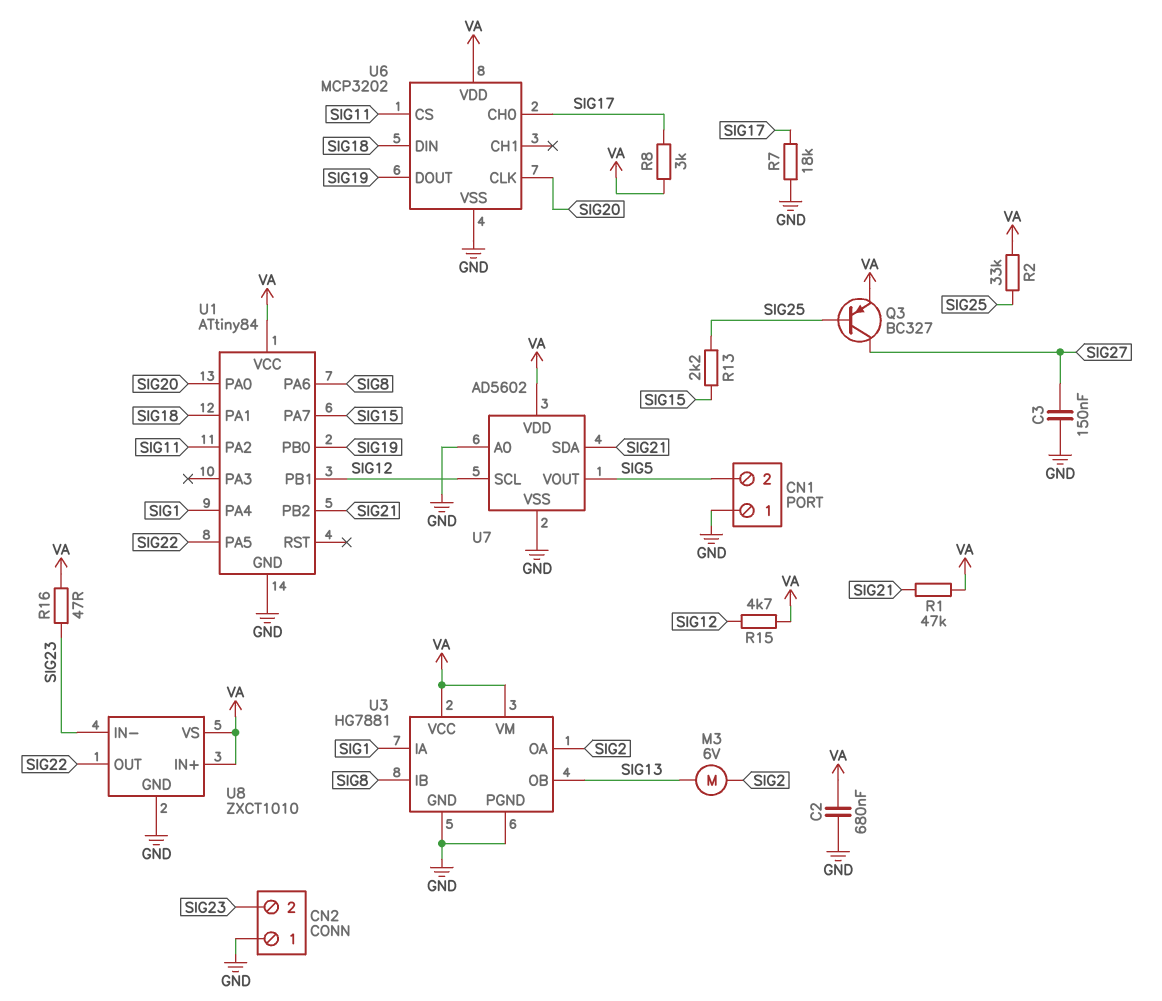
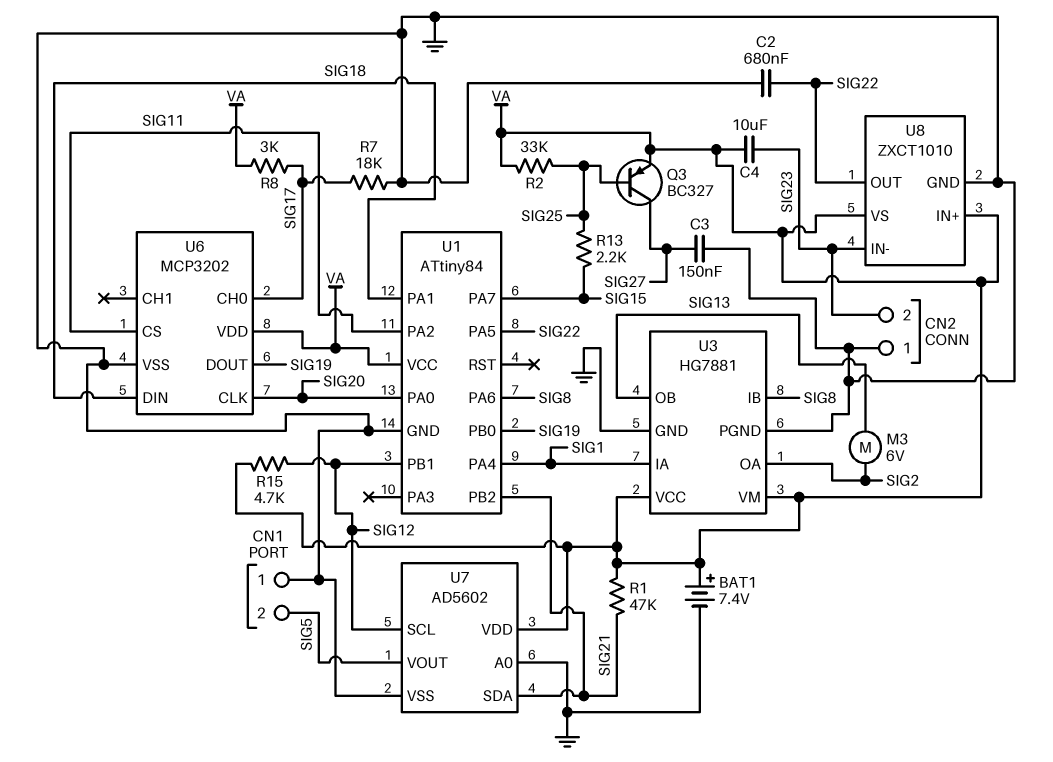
BAT1: none -> 7.4V (plus VA, minus GND)
C2: 680nF (GND, VA) -> 680nF (GND, SIG22)
C4: none -> 10uF (SIG23, VA)
R16: 47 (SIG23, VA) -> none

